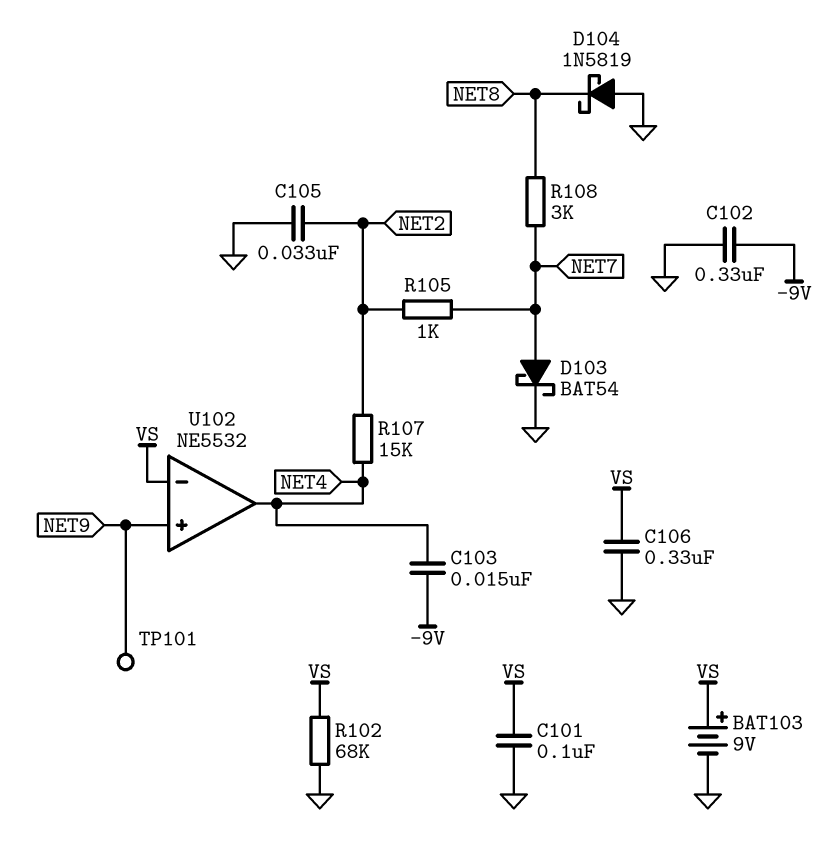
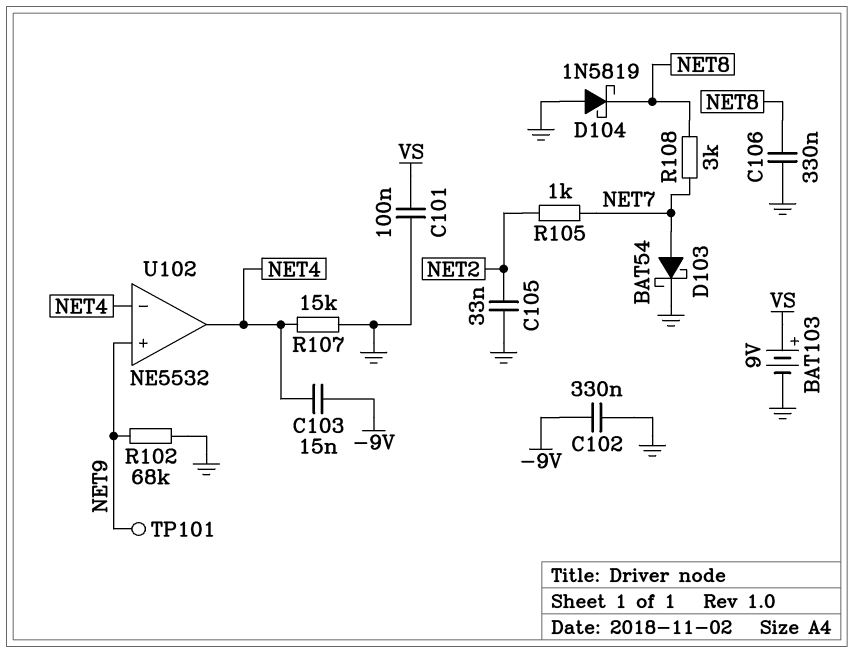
C106: 330nF (GND, VS) -> 330nF (GND, NET8)
R102: 68k (GND, VS) -> 68k (GND, NET9)
R107: 15k (NET2, NET4) -> 15k (GND, NET4)
U102 pin in-: VS -> NET4

